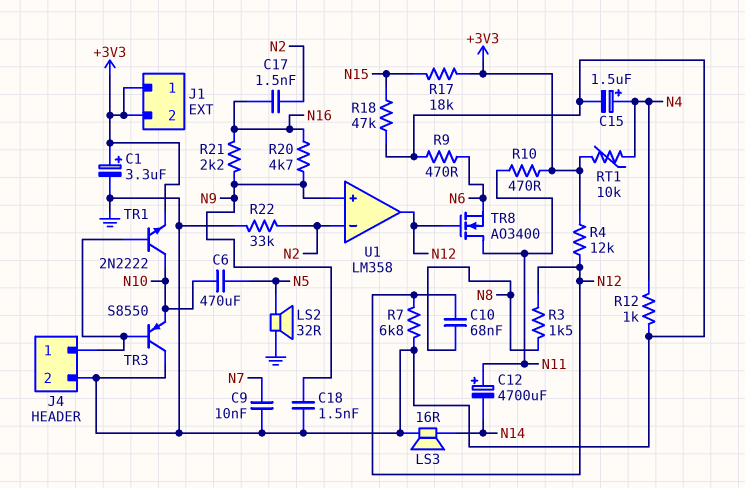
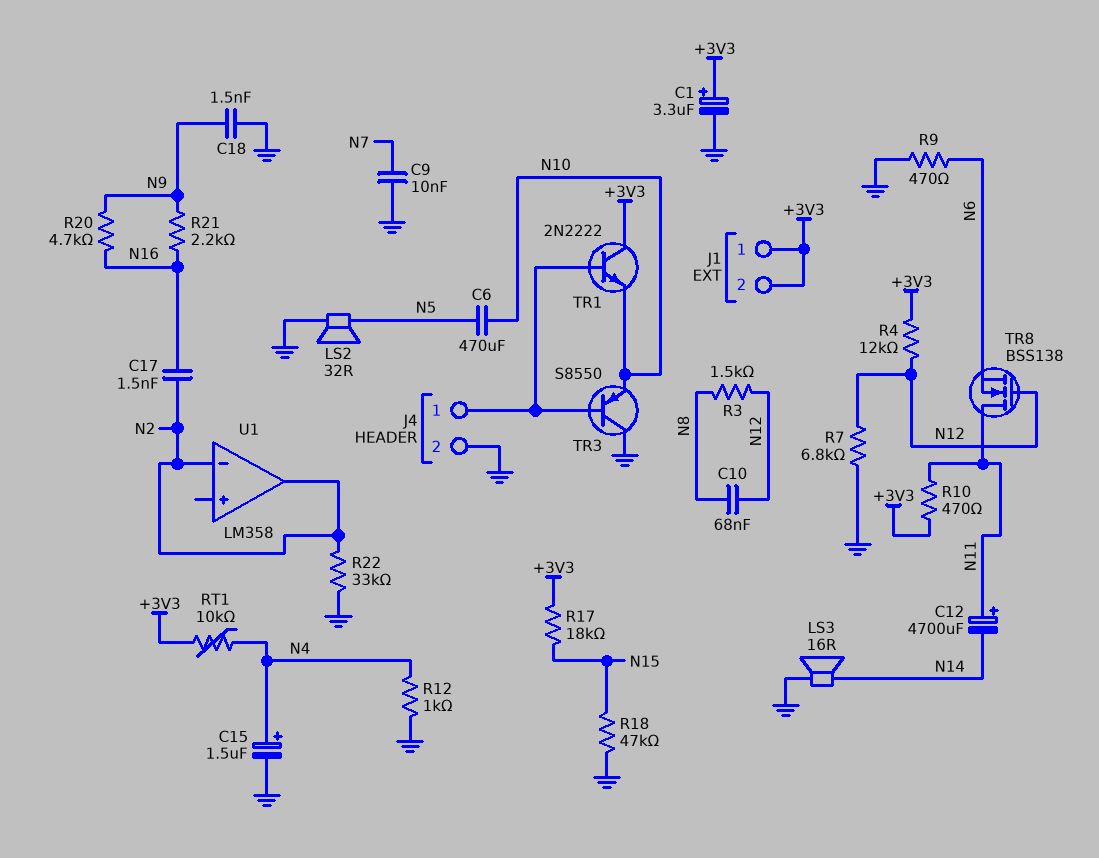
TR1: NPN 2N2222 (B J4/1, C N10, E +3V3) -> NPN 2N2222 (B J4/1, C +3V3, E N10)
TR8: NMOS AO3400 (G N12, D N11, S N6) -> NMOS BSS138 (G N12, D N11, S N6)
U1 pin in+: N9 -> none
U1 pin out: N12 -> N2

